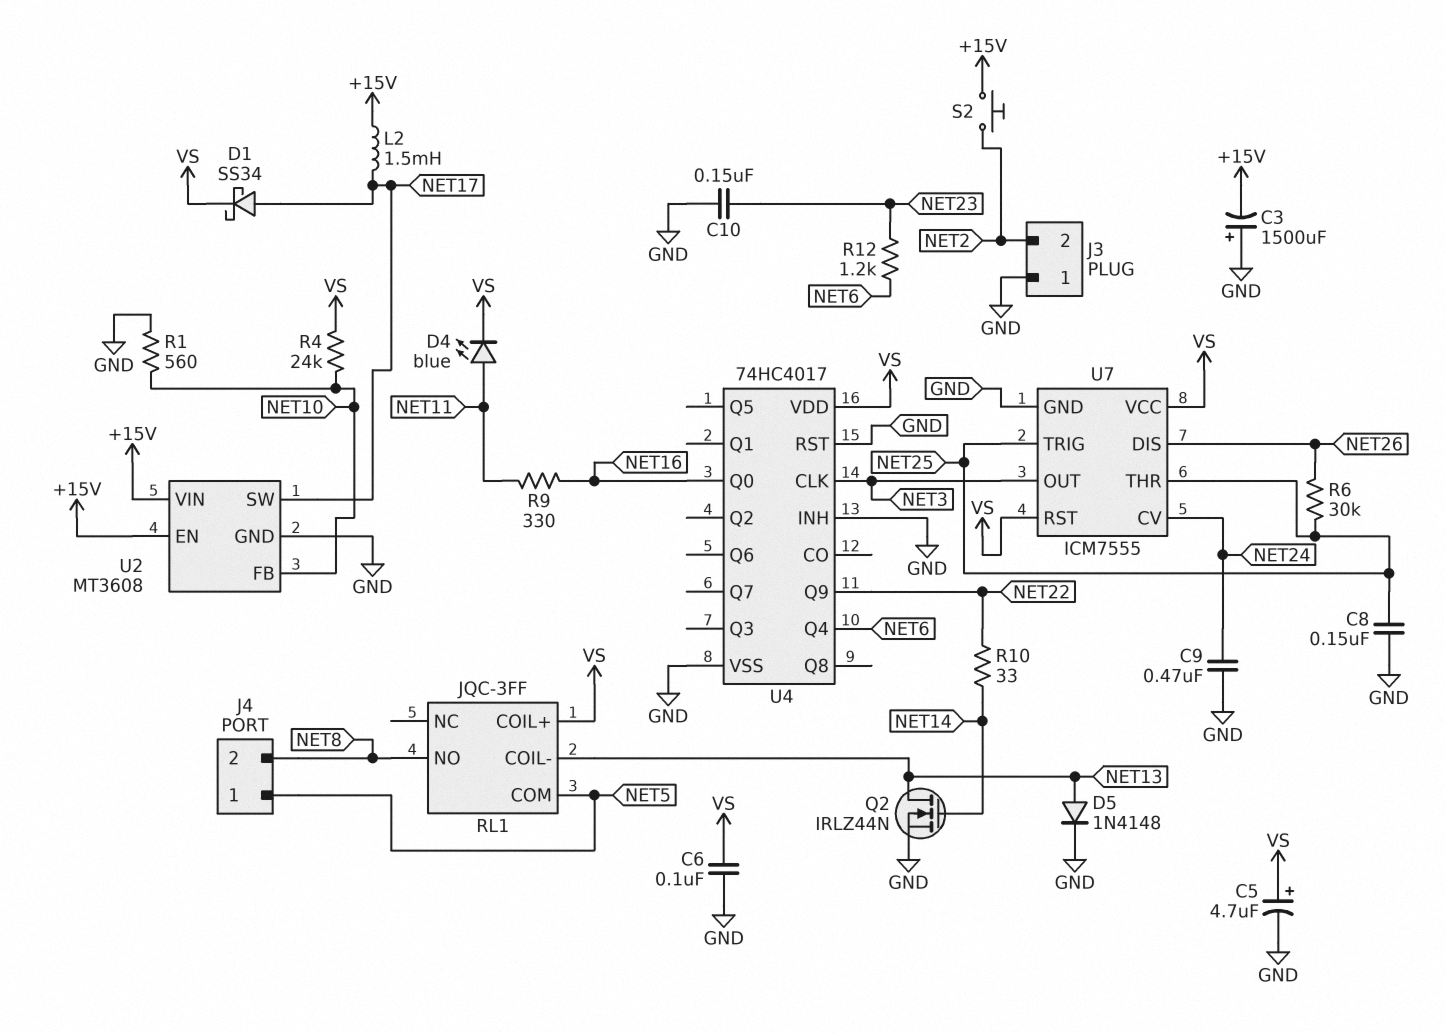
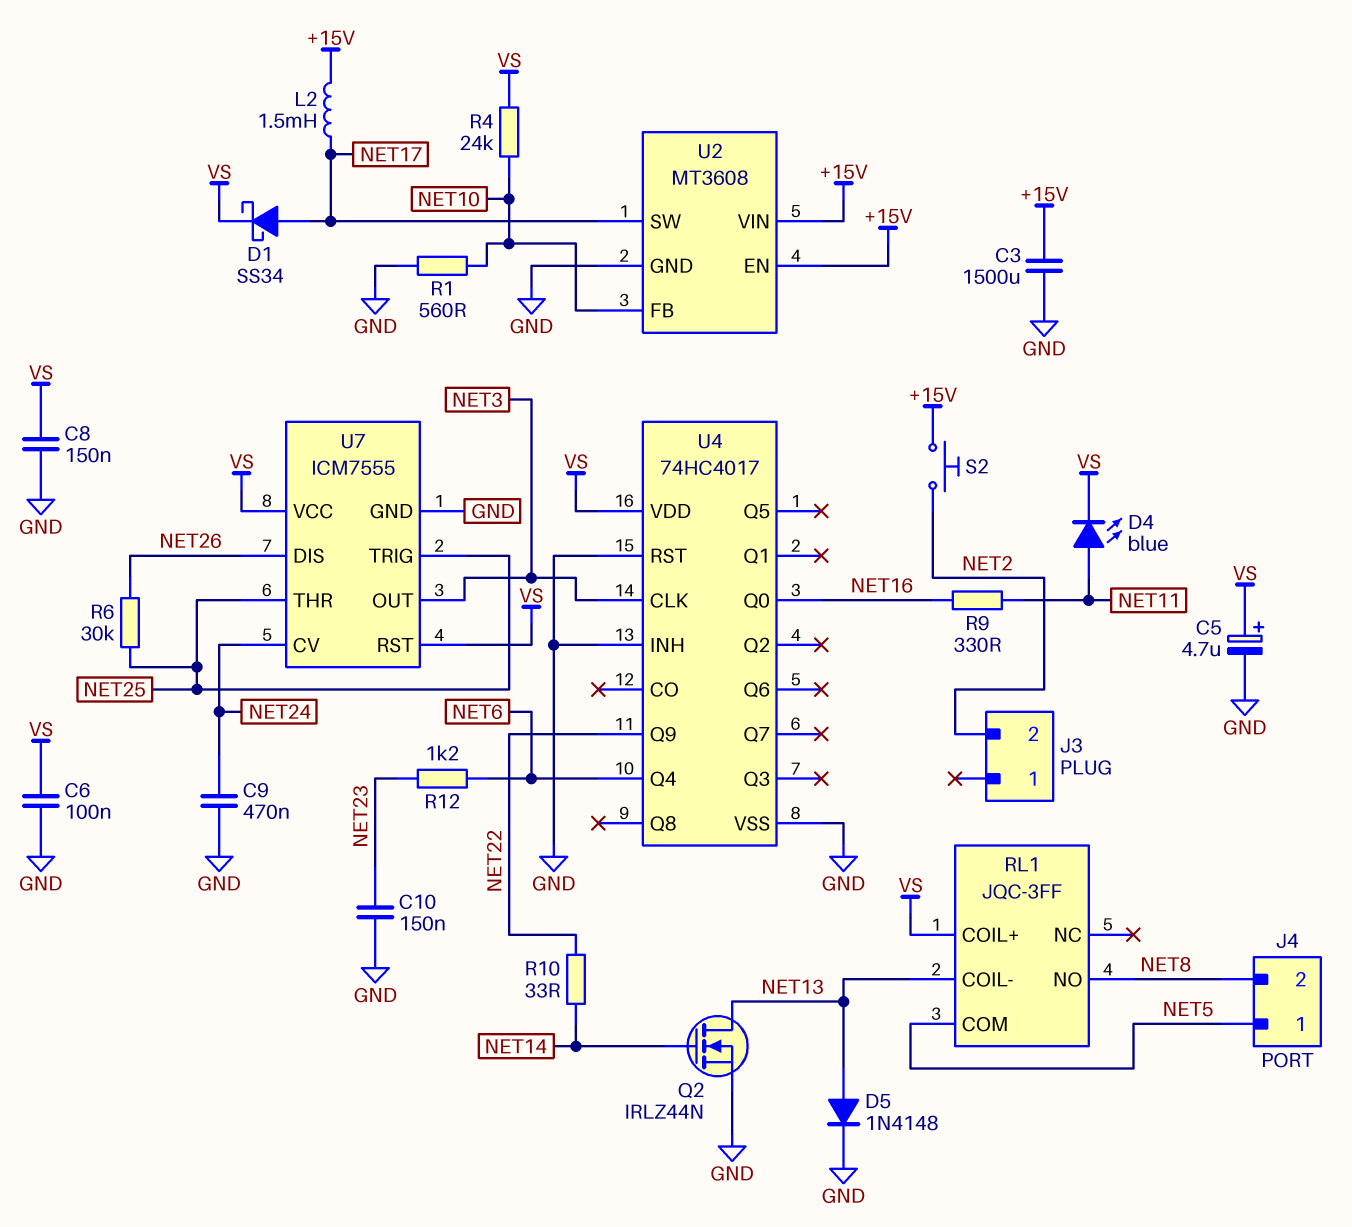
C3: 1500uF (plus GND, minus +15V) -> 1500uF (+15V, GND)
C8: 150nF (GND, NET25) -> 150nF (GND, VS)
J3 pin 1: GND -> none

